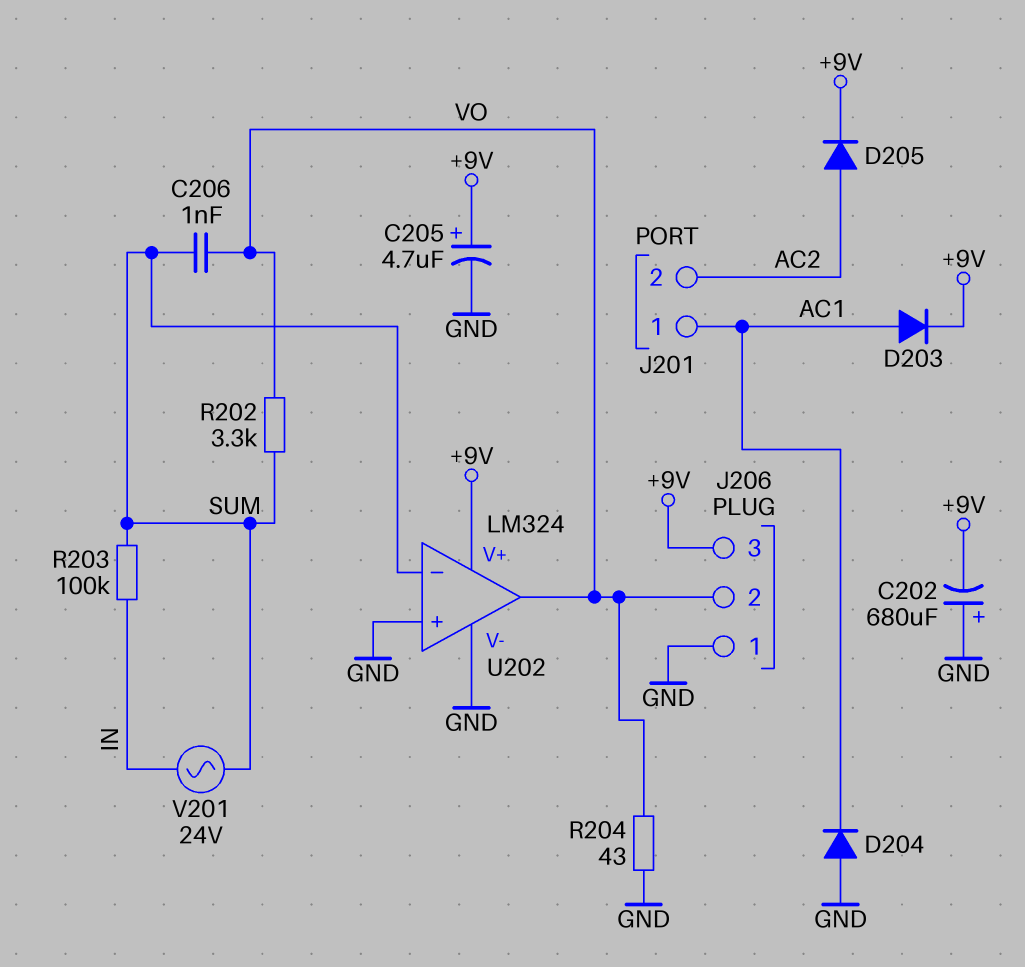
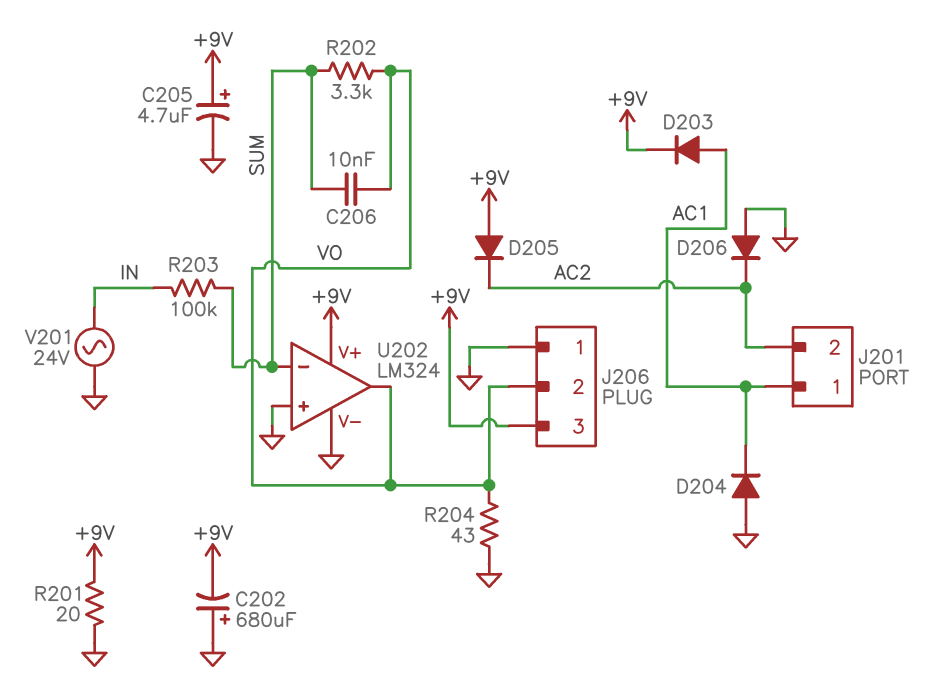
C206: 1nF (SUM, VO) -> 10nF (SUM, VO)
D205: diode (A AC2, K +9V) -> diode (A +9V, K AC2)
D206: none -> diode (A GND, K AC2)
R201: none -> 20 (+9V, GND)
V201: AC 24V (IN, SUM) -> AC 24V (GND, IN)

